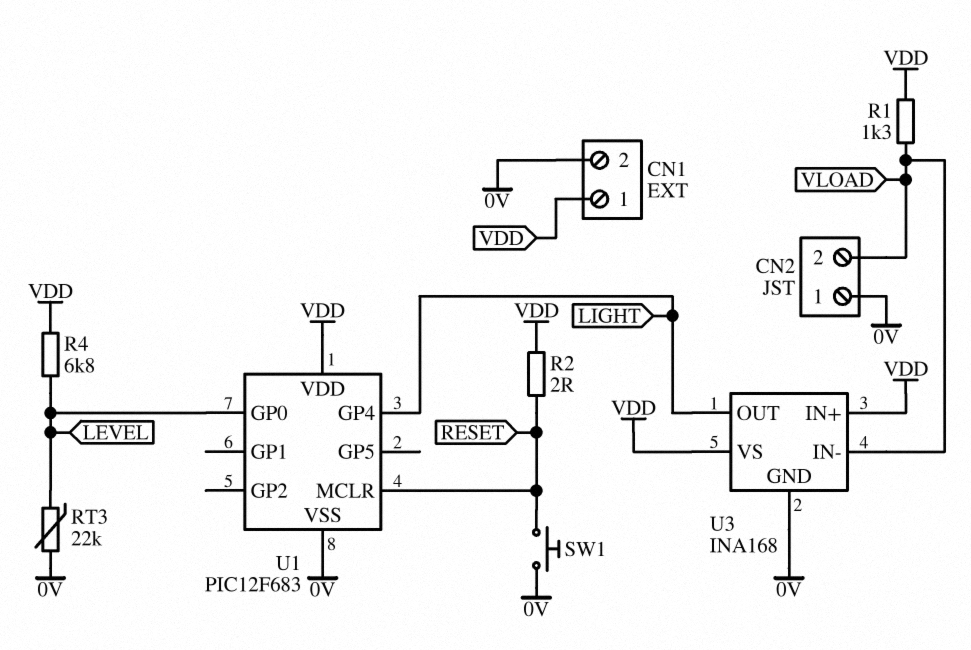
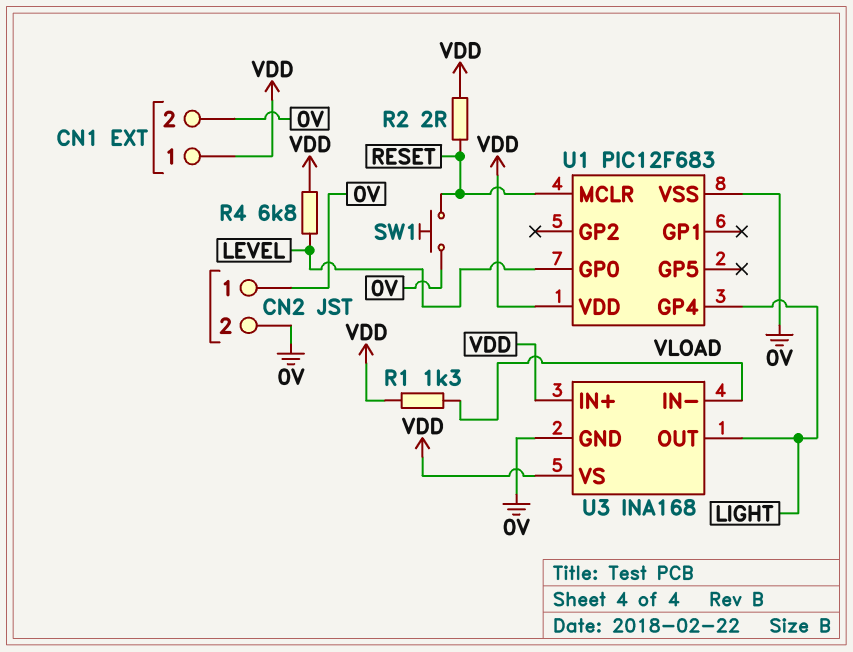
CN2 pin 2: VLOAD -> 0V
RT3: 22k (0V, LEVEL) -> none

